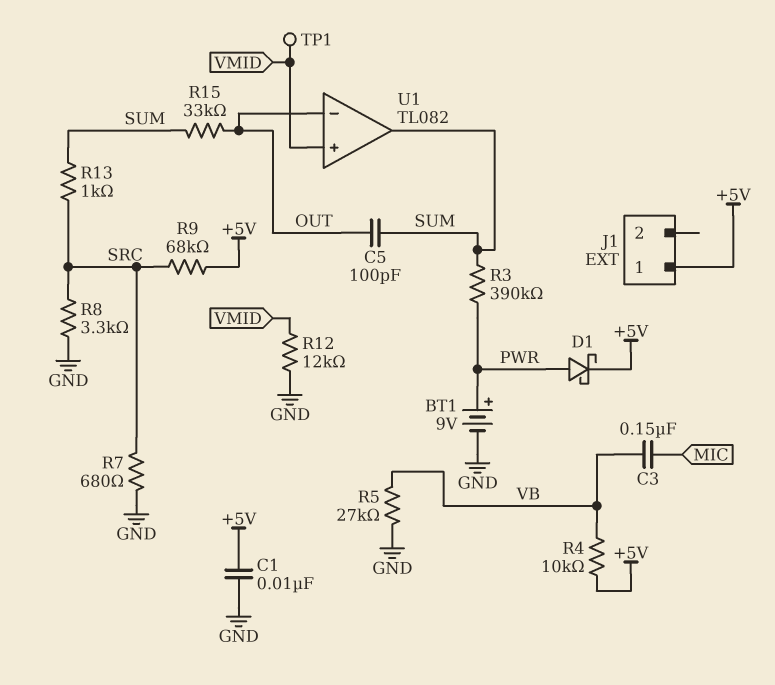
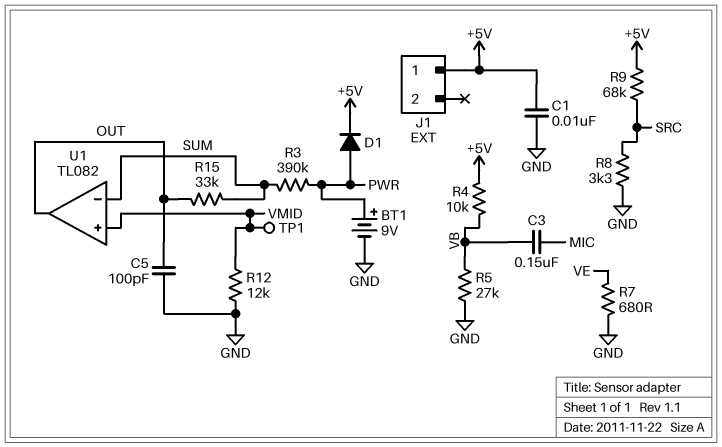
C5: 100pF (OUT, SUM) -> 100pF (GND, OUT)
D1: schottky (A PWR, K +5V) -> diode (A PWR, K +5V)
R7: 680 (GND, SRC) -> 680 (GND, VE)
R13: 1k (SRC, SUM) -> none
U1 pin in-: OUT -> SUM
U1 pin out: SUM -> OUT

